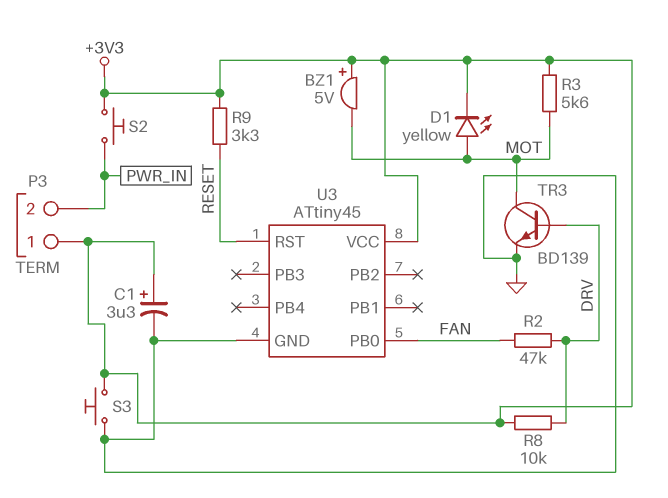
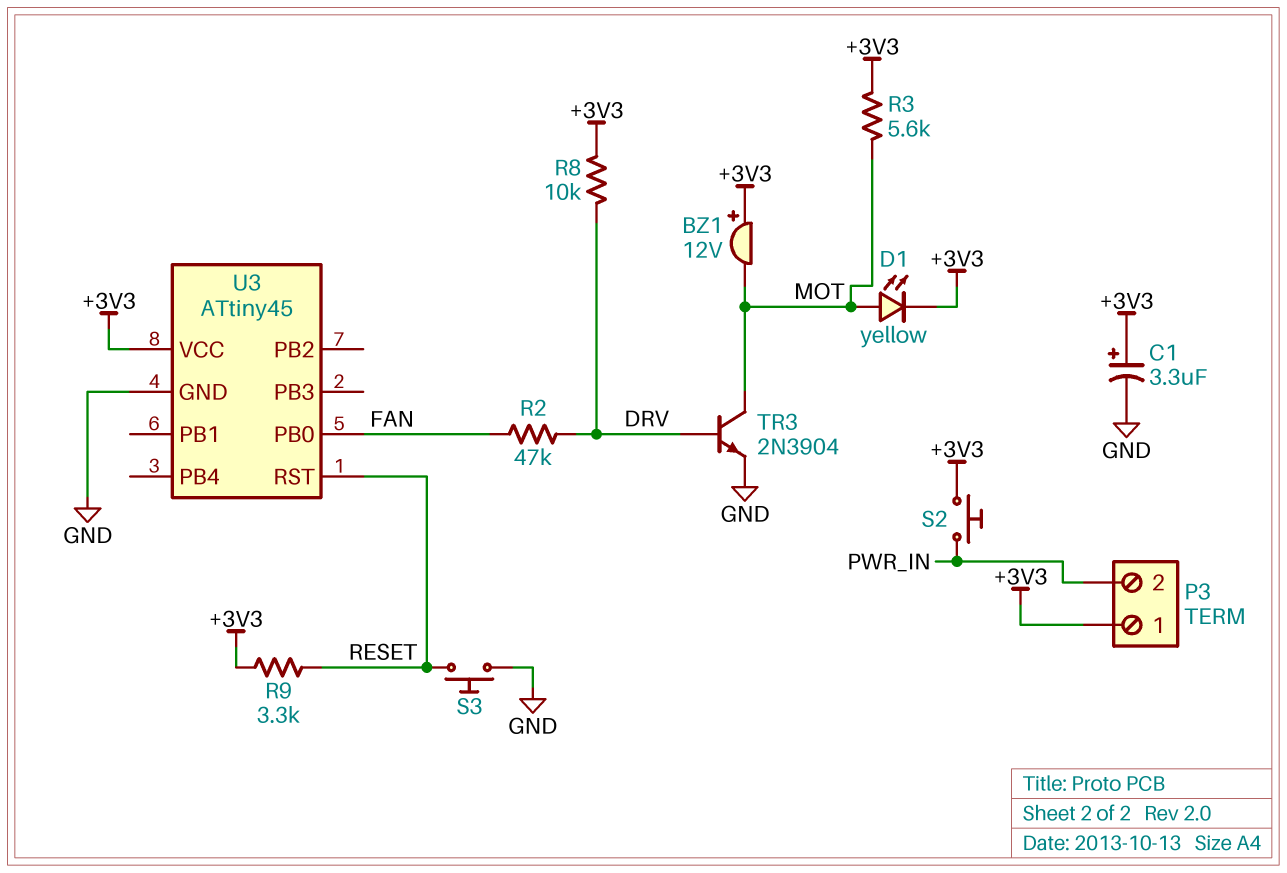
BZ1: buzzer 5V (plus +3V3, minus MOT) -> buzzer 12V (plus +3V3, minus MOT)
S3: button (+3V3, GND) -> button (GND, RESET)
TR3: NPN BD139 (B DRV, C MOT, E GND) -> NPN 2N3904 (B DRV, C MOT, E GND)

